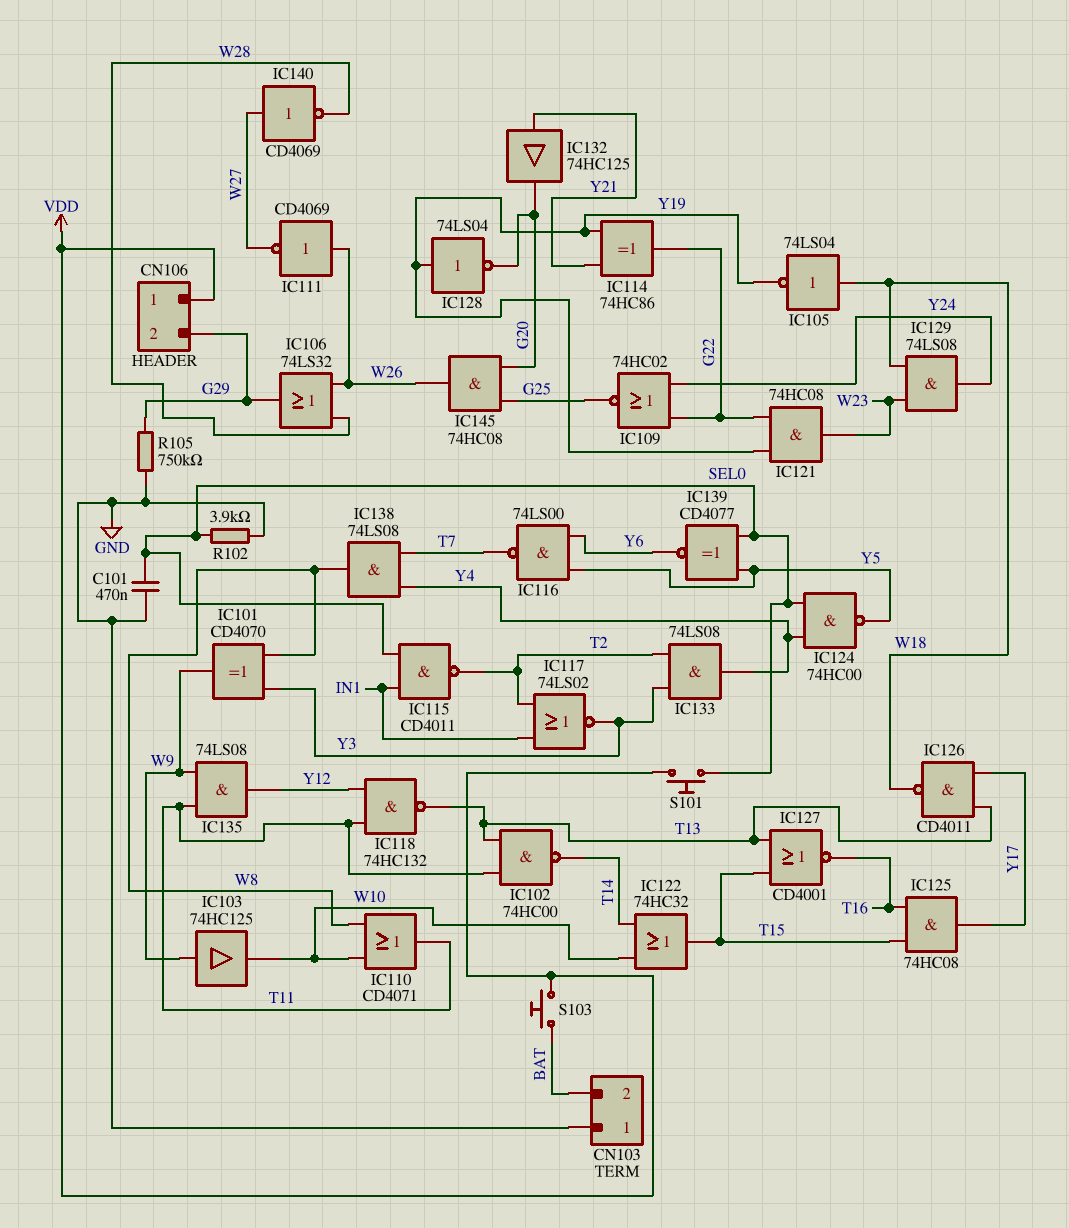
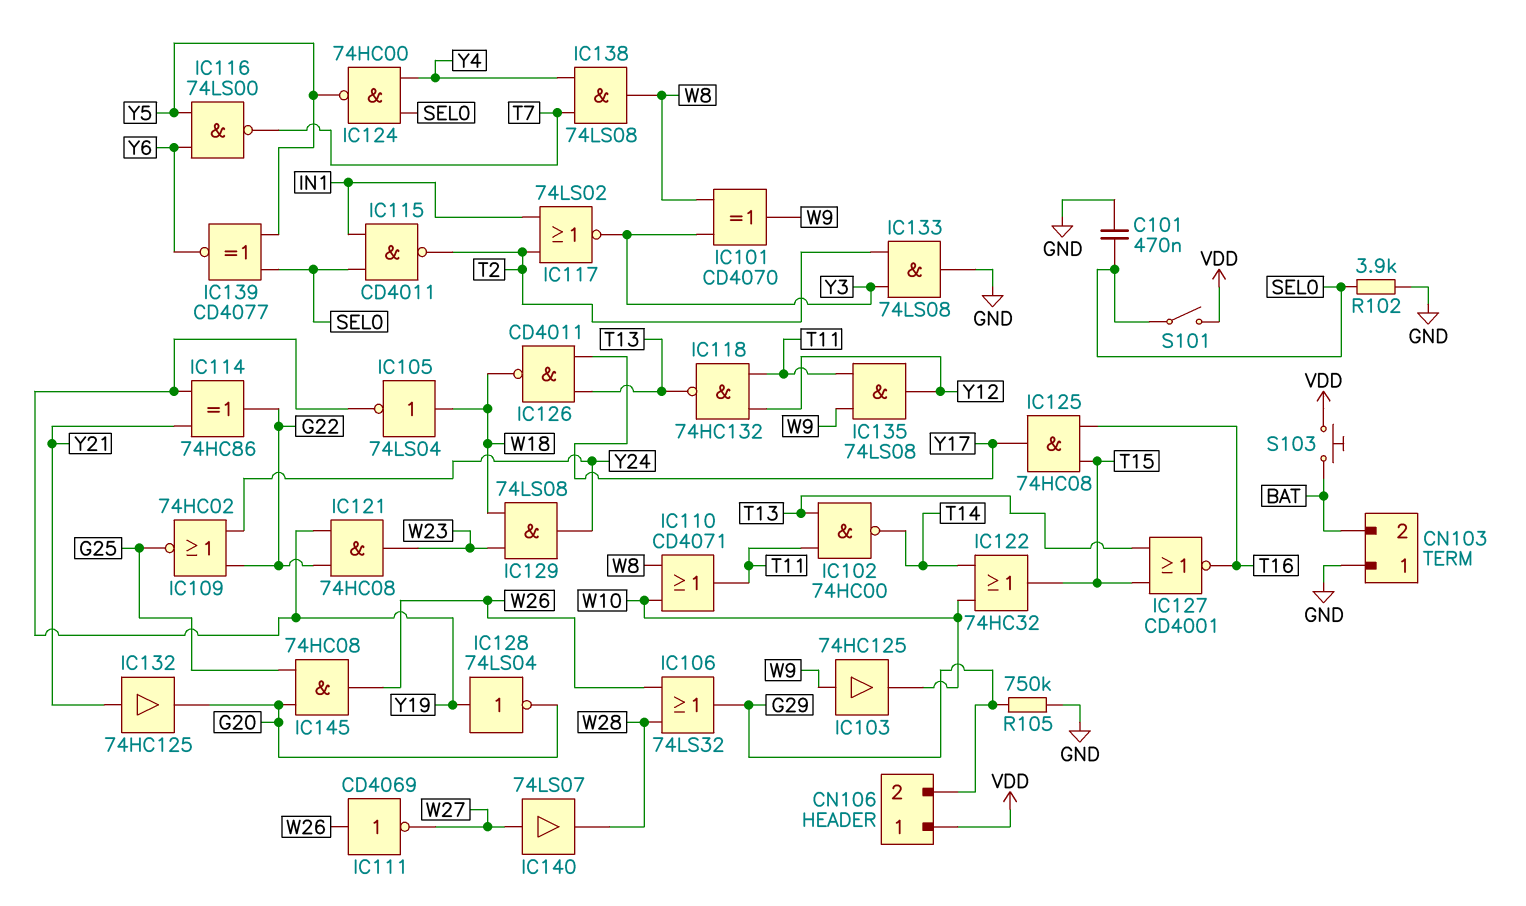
IC133: AND 74LS08 (in T2, in Y3, out Y4) -> AND 74LS08 (in T2, in Y3, out GND)
IC140: NOT CD4069 (in W27, out W28) -> buffer 74LS07 (in W27, out W28)
S101: button (SEL0, VDD) -> switch (SEL0, VDD)

